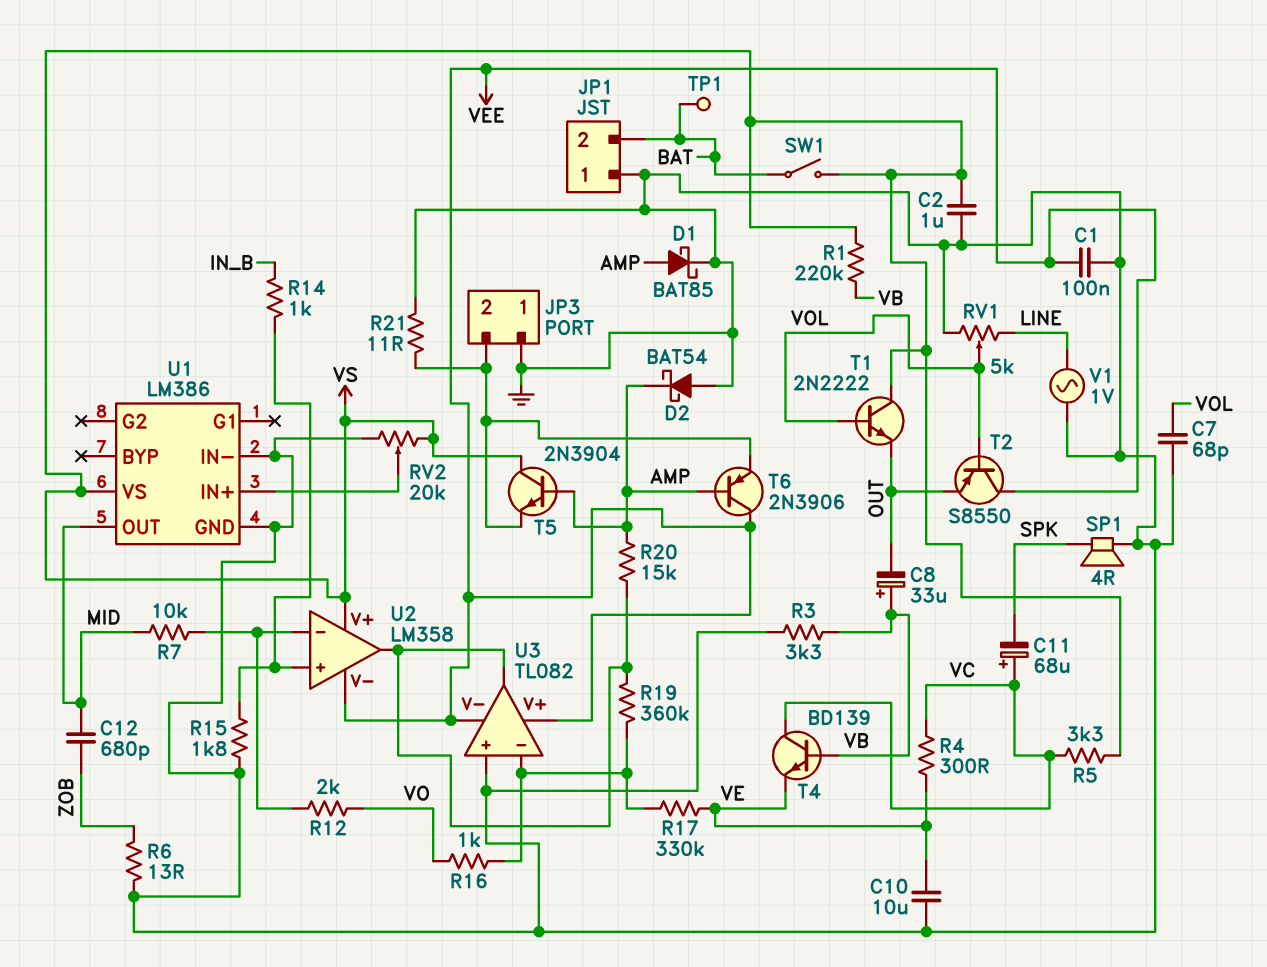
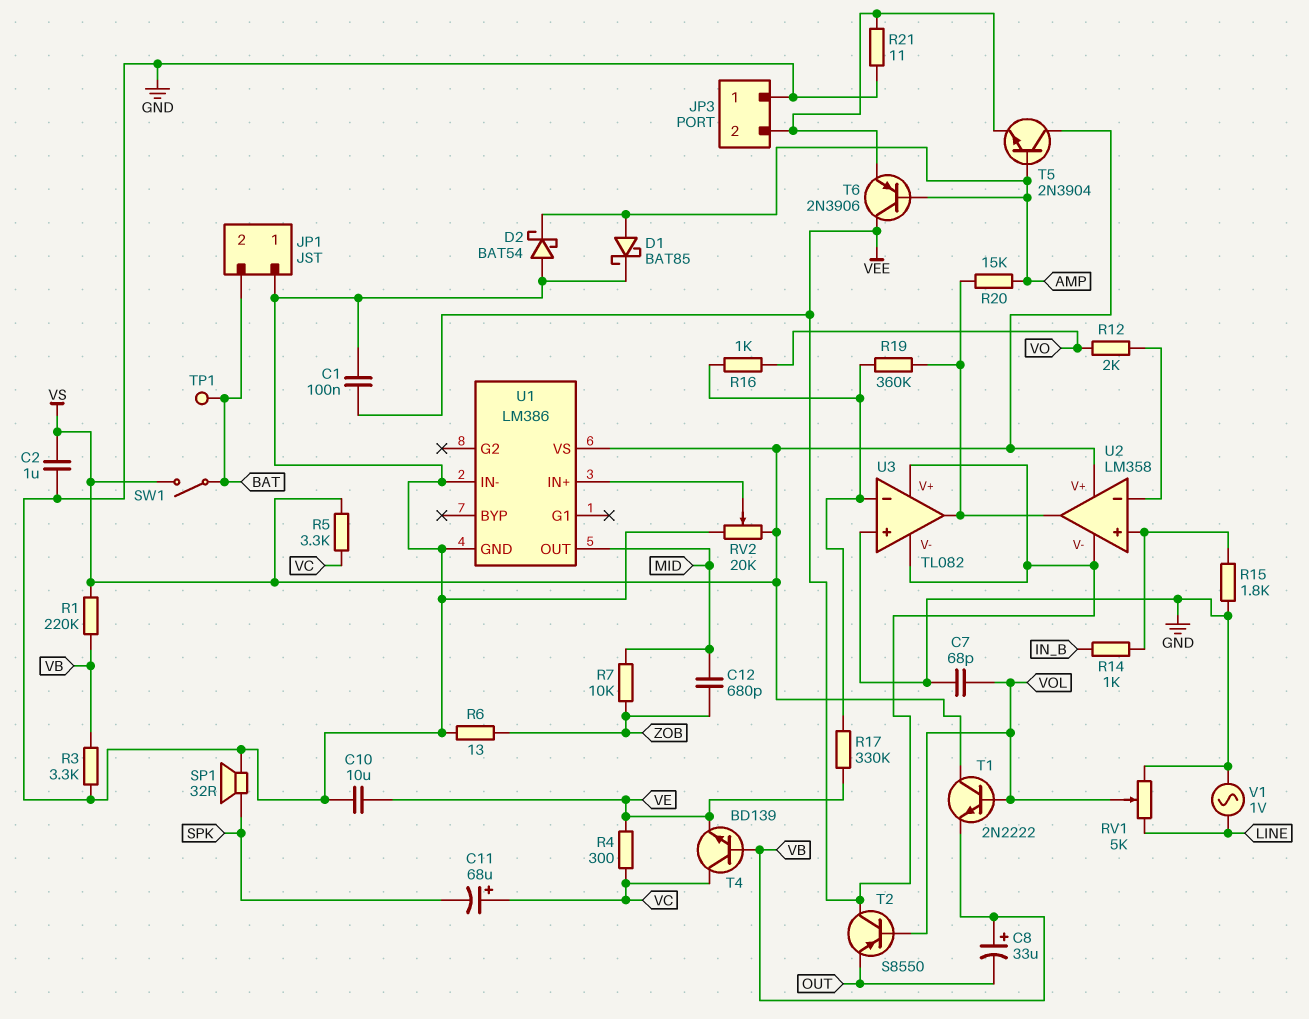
R7: 10k (MID, U2/in-) -> 10k (MID, ZOB)
SP1: speaker 4R (GND, SPK) -> speaker 32R (GND, SPK)
T1: NPN 2N2222 (B VOL, C VS, E OUT) -> NPN 2N2222 (B VOL, C VS, E VB)

